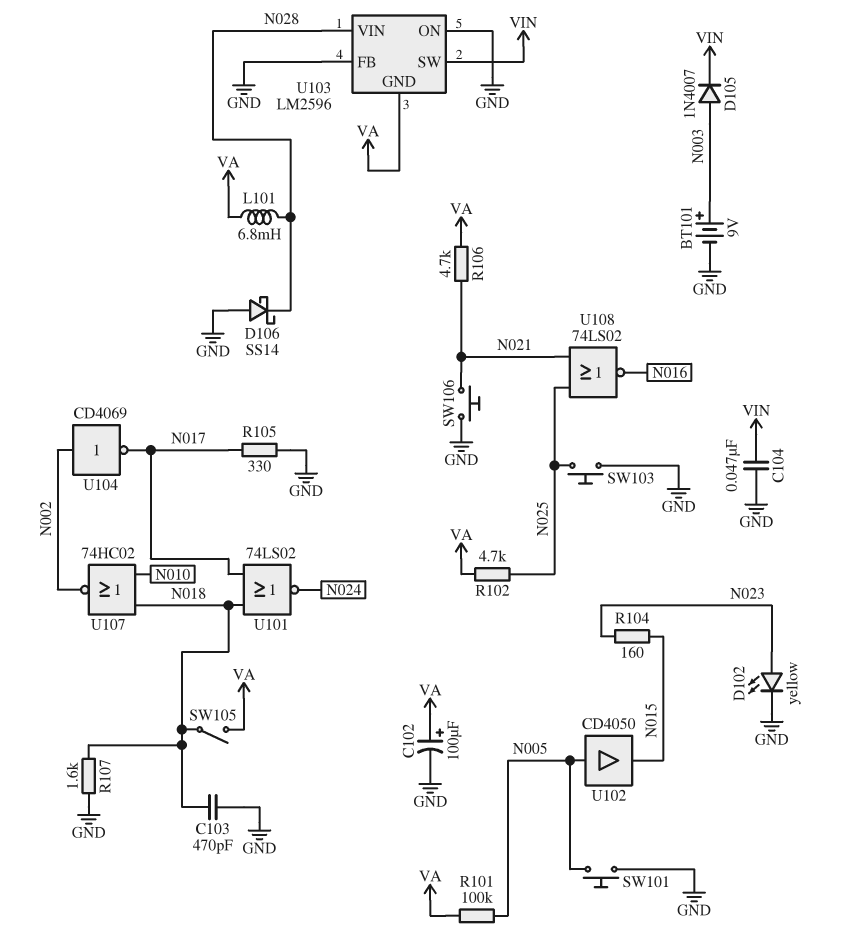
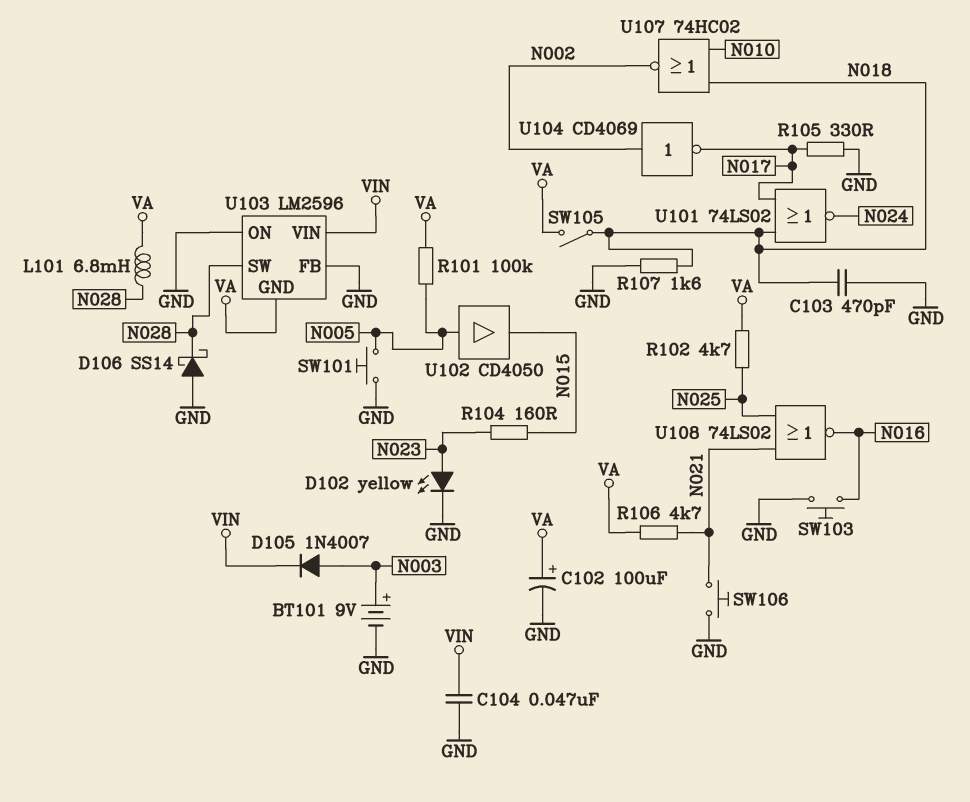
SW103: button (GND, N025) -> button (GND, N016)
U103 pin SW: VIN -> N028
U103 pin VIN: N028 -> VIN

